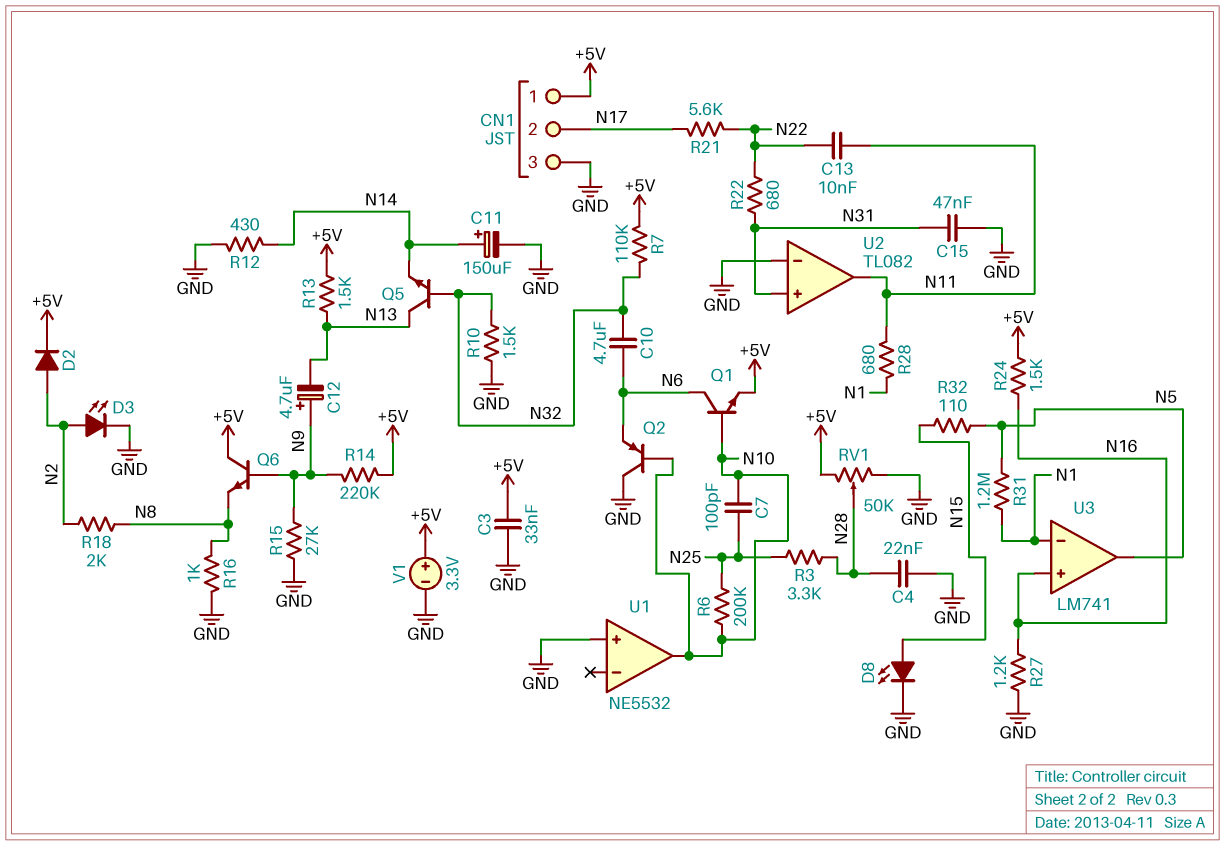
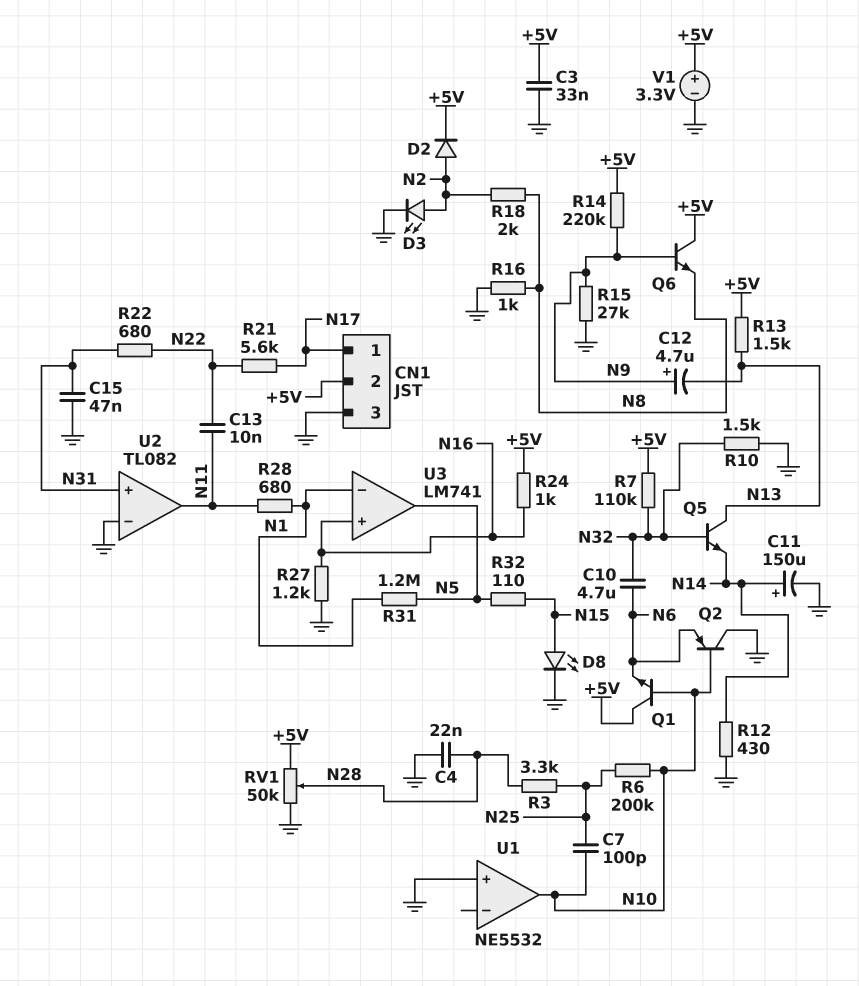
CN1 pin 1: +5V -> N17
CN1 pin 2: N17 -> +5V
Q1: NPN (B N10, C N6, E +5V) -> NPN (B N10, C +5V, E N6)
R24: 1.5k (+5V, N16) -> 1k (+5V, N16)

